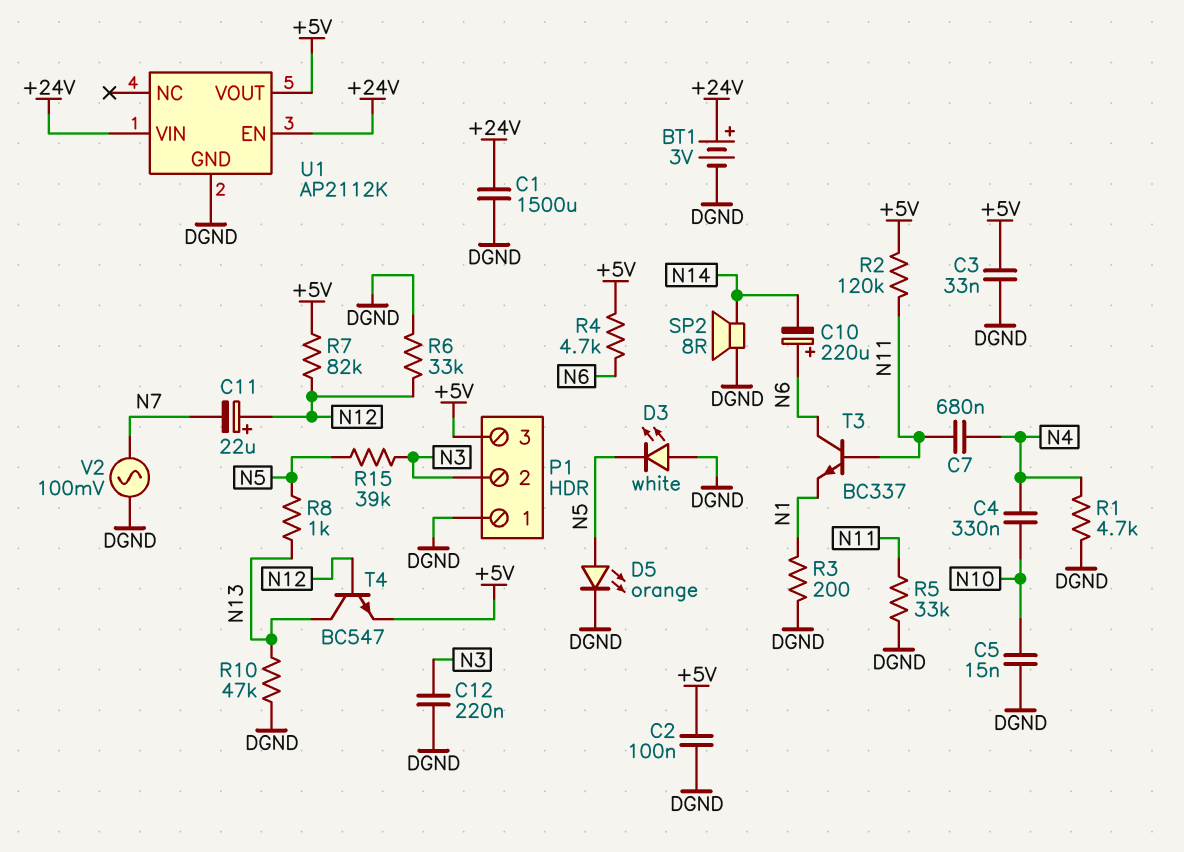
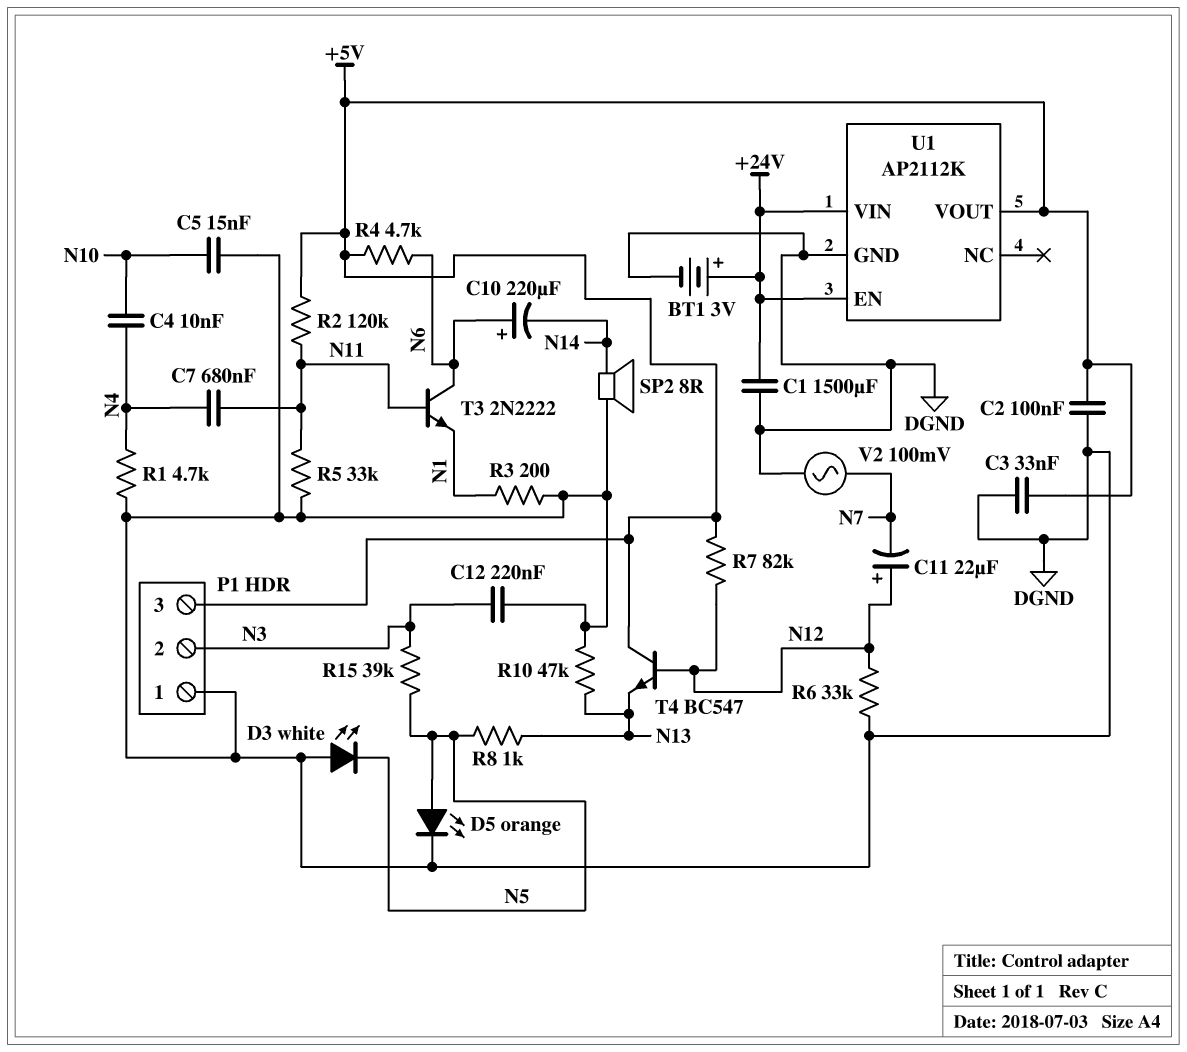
C4: 330nF (N4, N10) -> 10nF (N4, N10)
T3: NPN BC337 (B N11, C N6, E N1) -> NPN 2N2222 (B N11, C N6, E N1)
T4: NPN BC547 (B N12, C N13, E +5V) -> NPN BC547 (B N12, C +5V, E N13)

